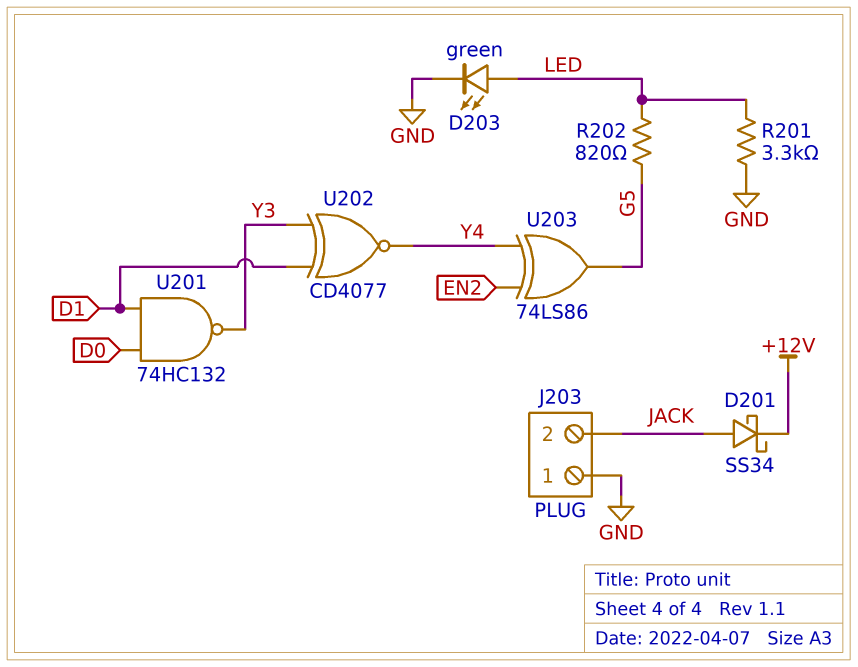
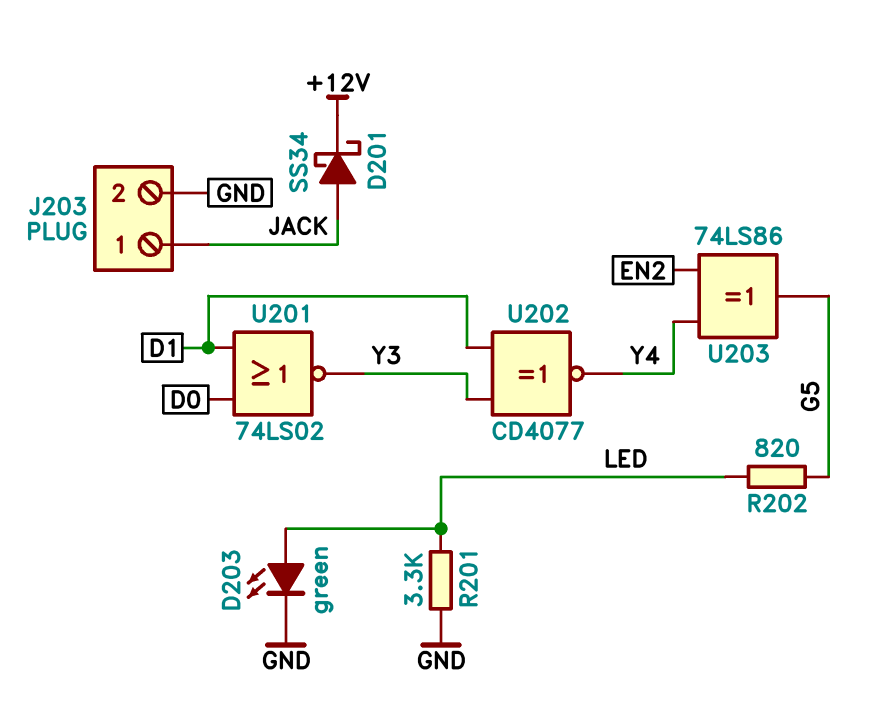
J203 pin 1: GND -> JACK
J203 pin 2: JACK -> GND
U201: NAND 74HC132 (in D0, in D1, out Y3) -> NOR 74LS02 (in D0, in D1, out Y3)

